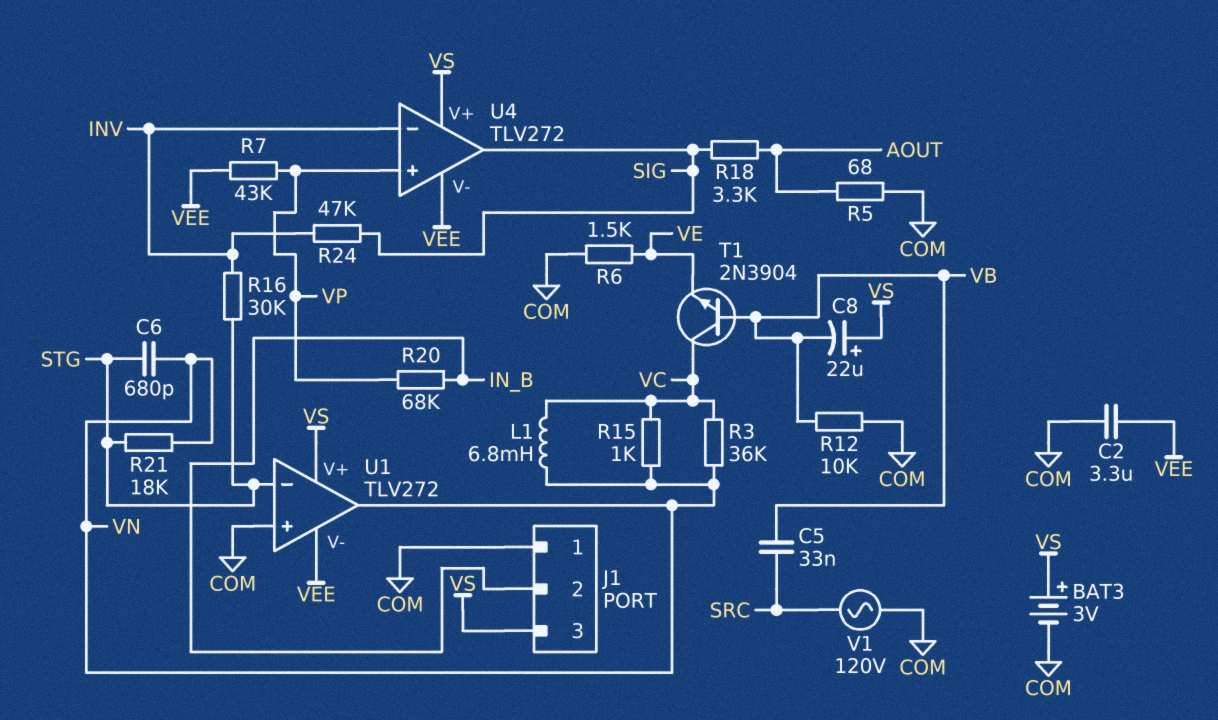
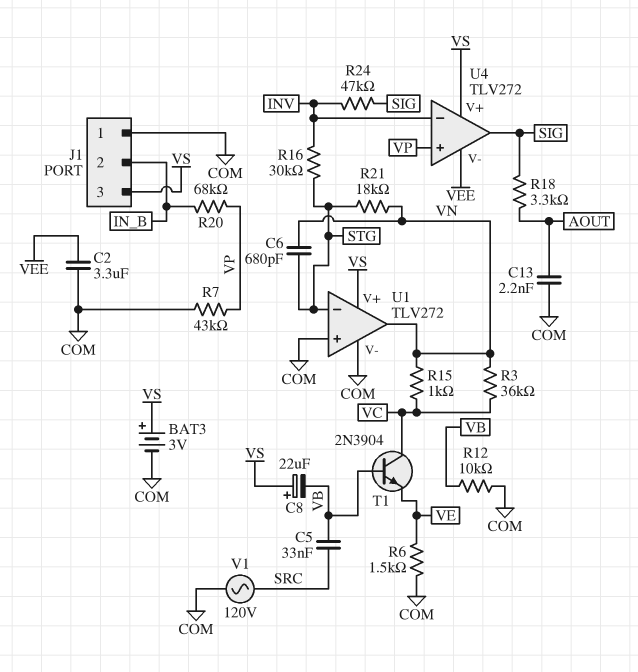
C13: none -> 2.2nF (AOUT, COM)
L1: 6.8mH (VC, VN) -> none
R5: 68 (AOUT, COM) -> none
R7: 43k (VEE, VP) -> 43k (COM, VP)
U1 pin V-: VEE -> COM

